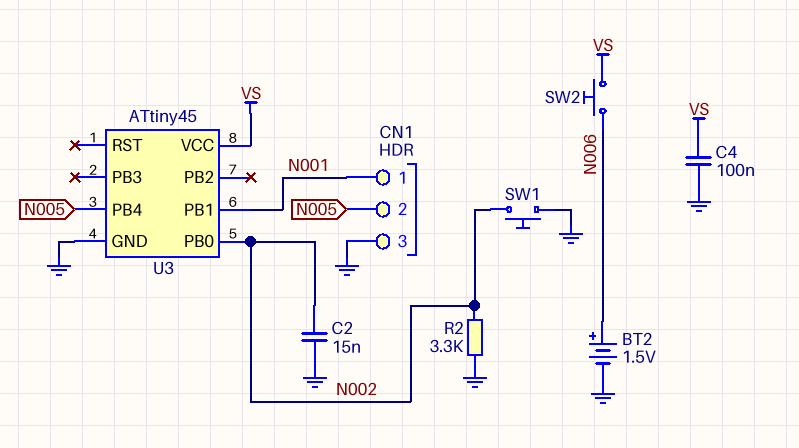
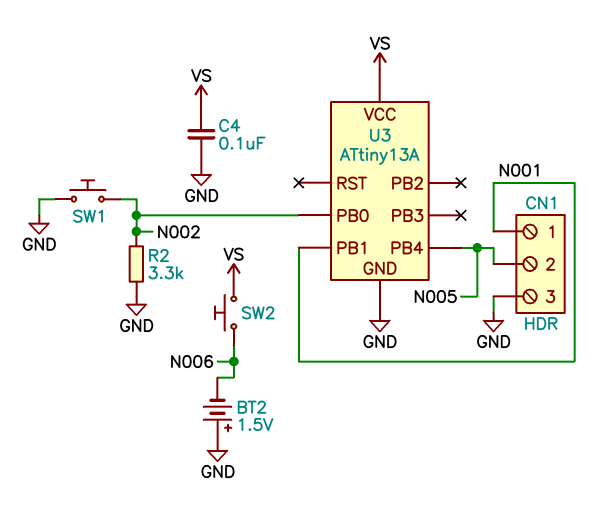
BT2: 1.5V (plus N006, minus GND) -> 1.5V (plus GND, minus N006)
C2: 15nF (GND, N002) -> none
U3: ATtiny45 -> ATtiny13A

